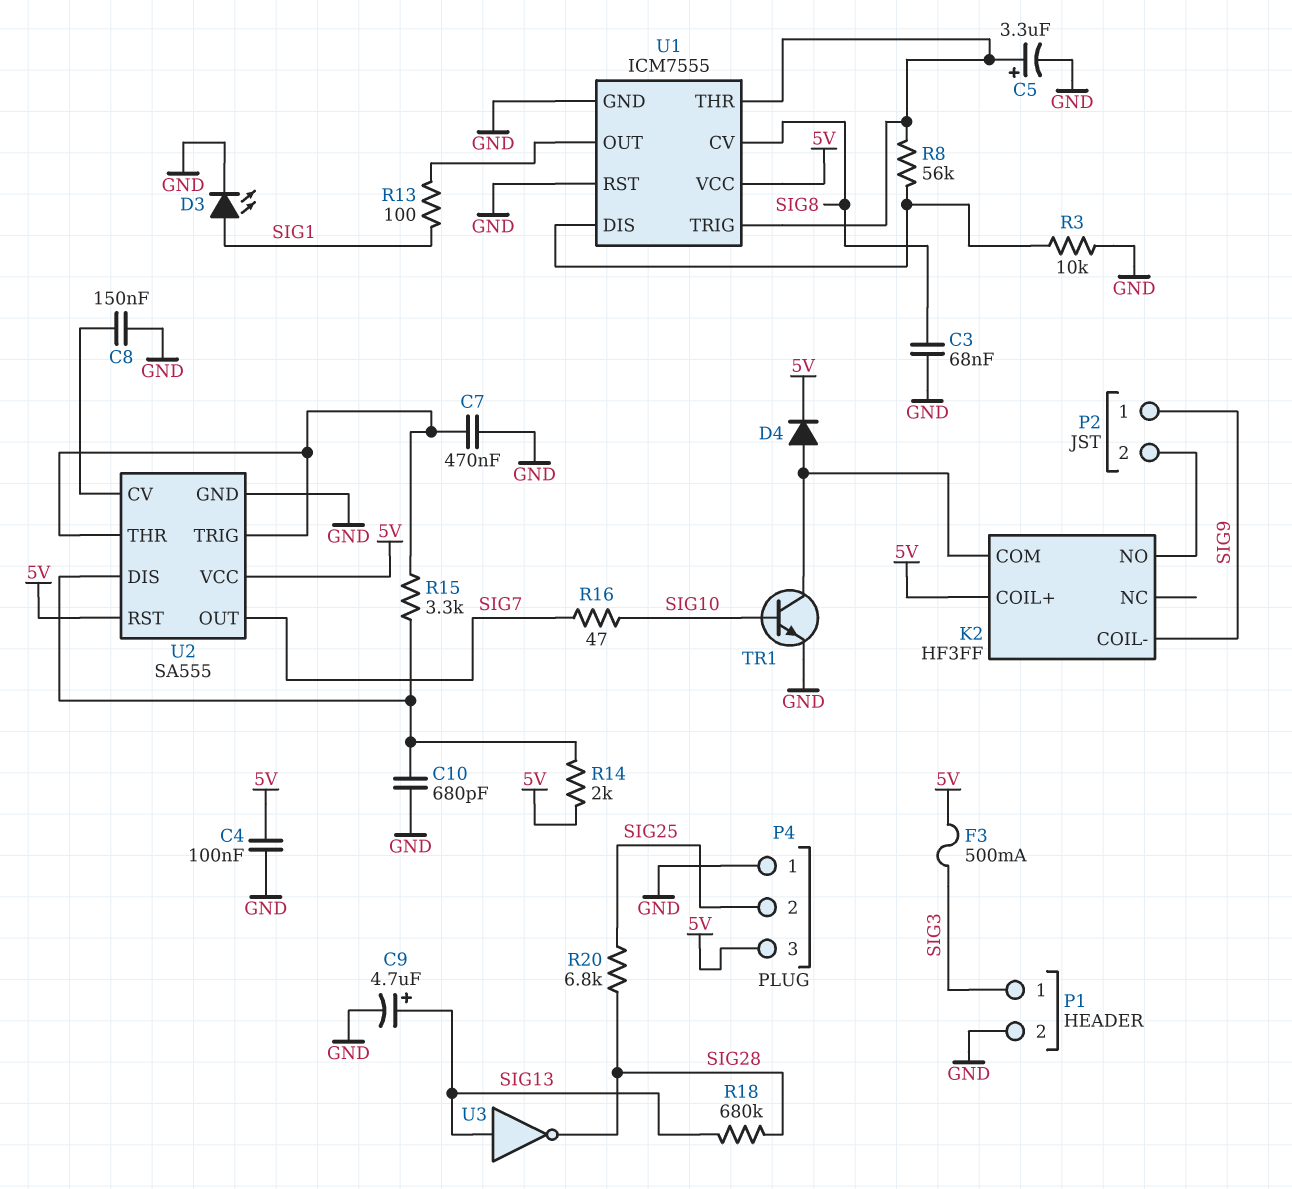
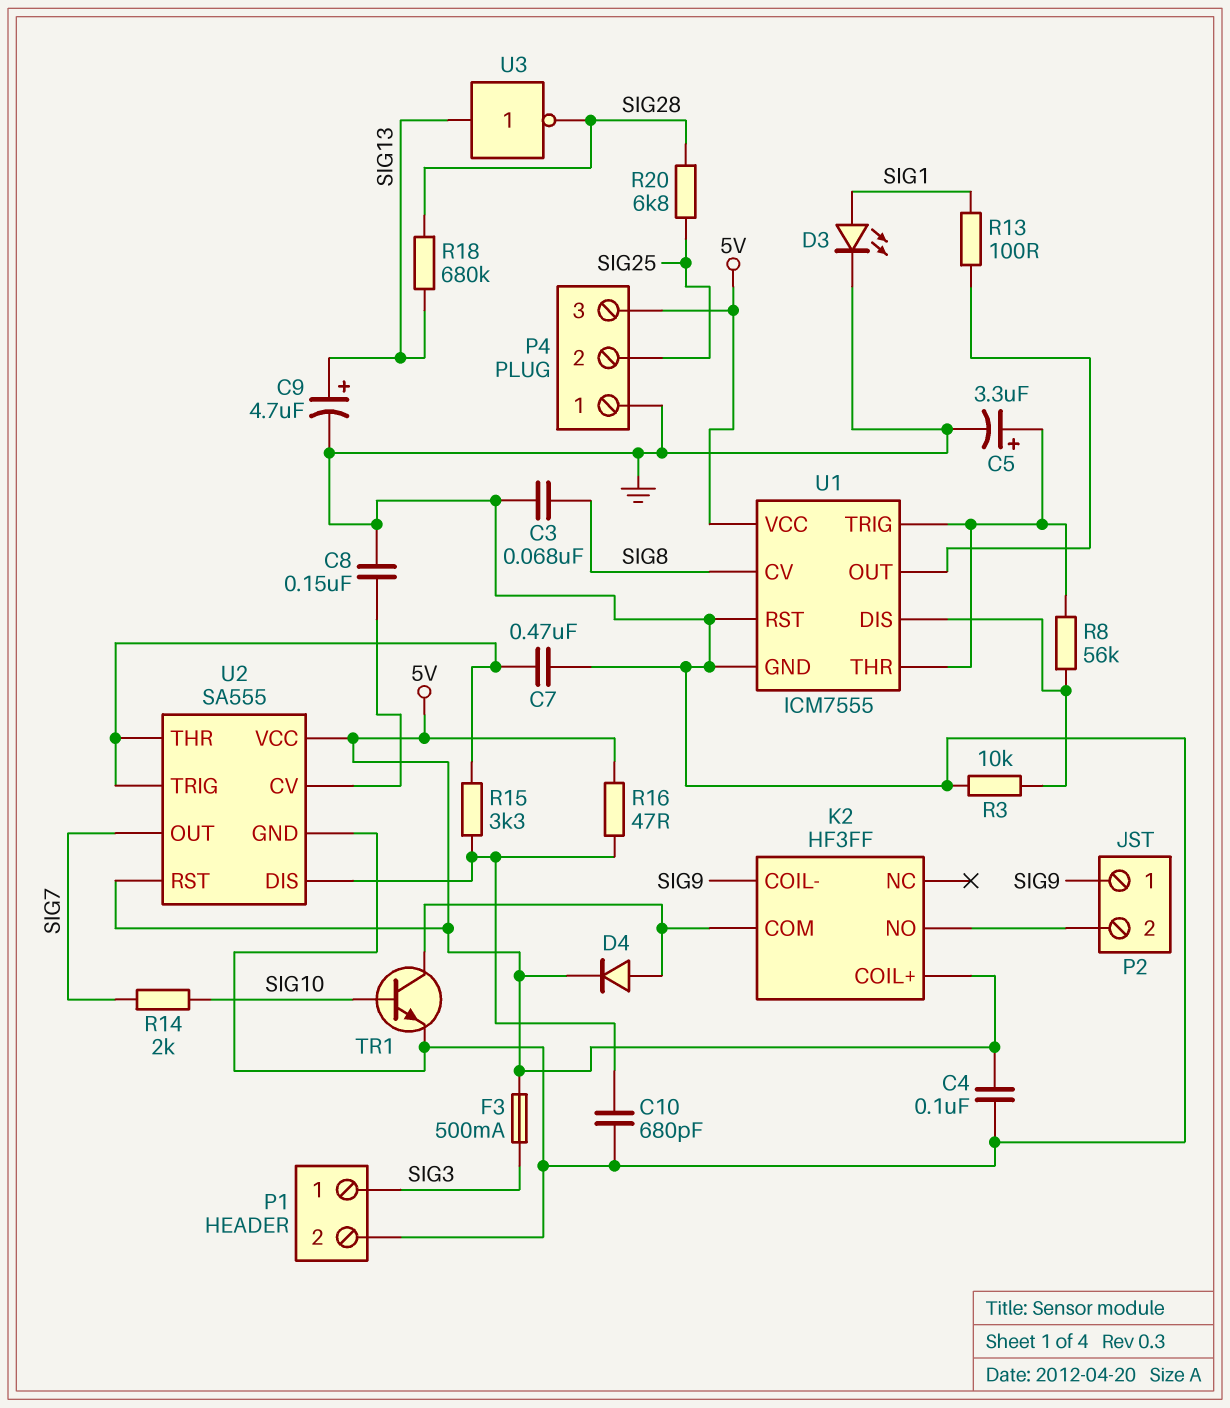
R14: 2k (5V, U2/DIS) -> 2k (SIG7, SIG10)
R16: 47 (SIG7, SIG10) -> 47 (5V, U2/DIS)

